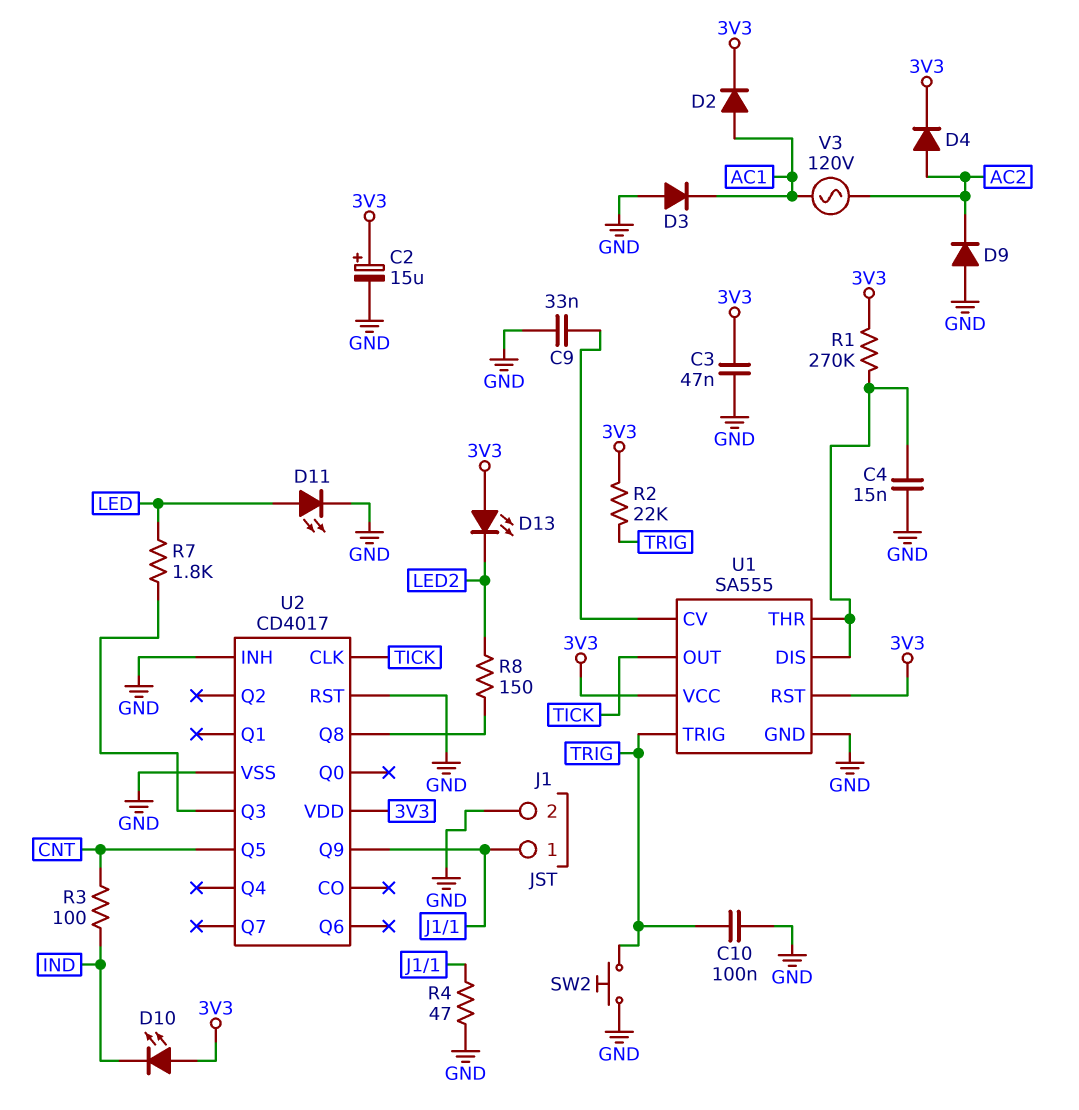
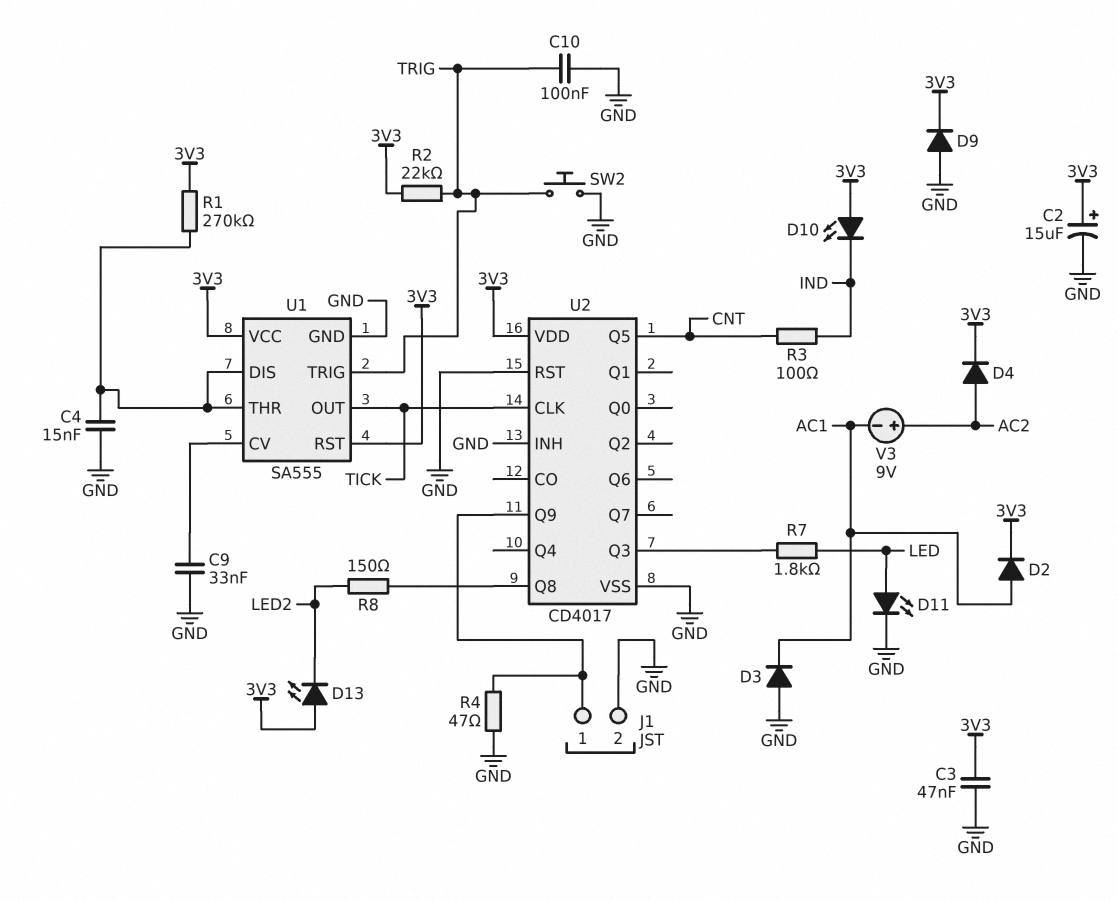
D9: diode (A GND, K AC2) -> diode (A GND, K 3V3)
V3: AC 120V (AC1, AC2) -> 9V (plus AC2, minus AC1)

